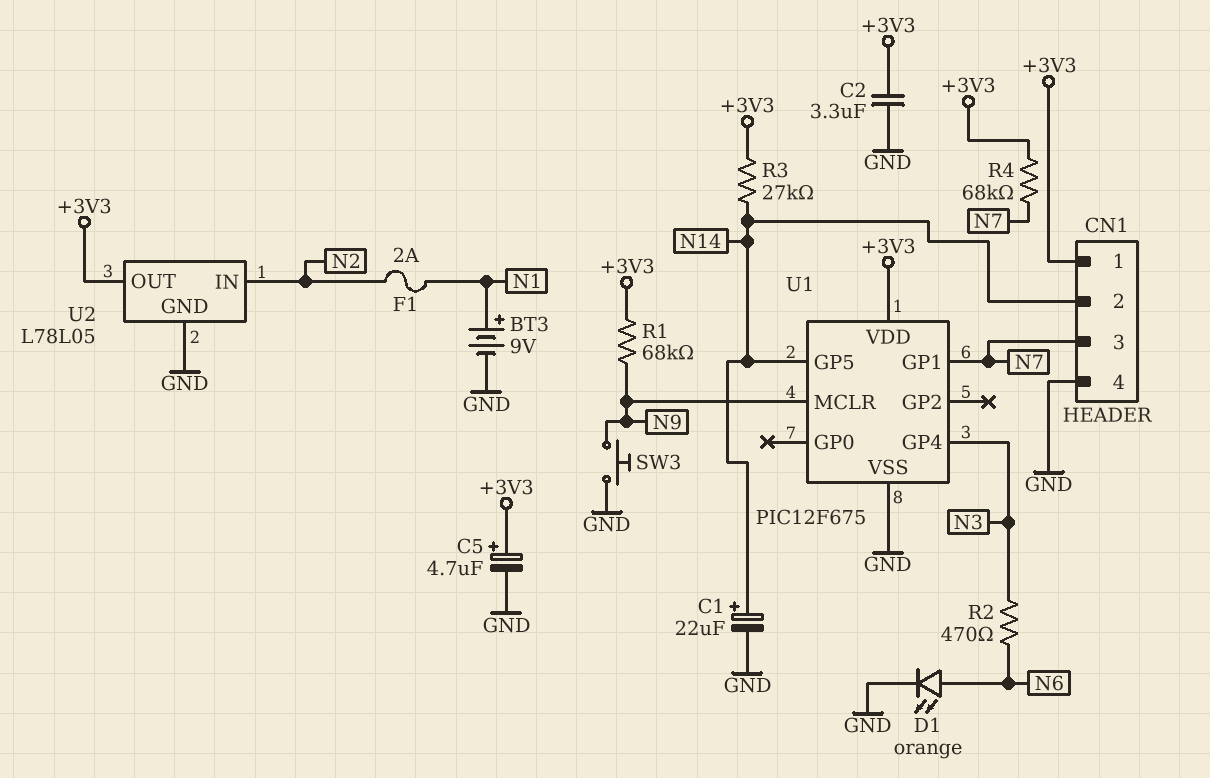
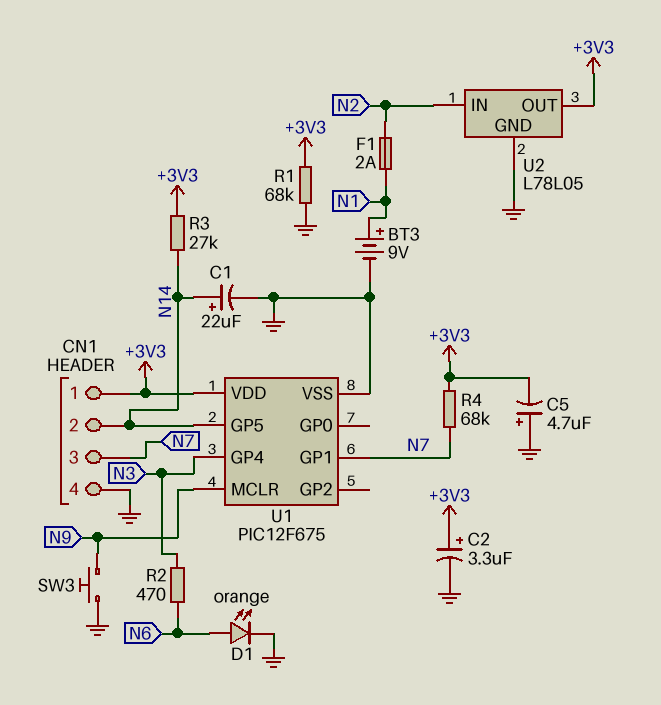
C2: 3.3uF (+3V3, GND) -> 3.3uF (plus +3V3, minus GND)
C5: 4.7uF (plus +3V3, minus GND) -> 4.7uF (plus GND, minus +3V3)
R1: 68k (+3V3, N9) -> 68k (+3V3, GND)

